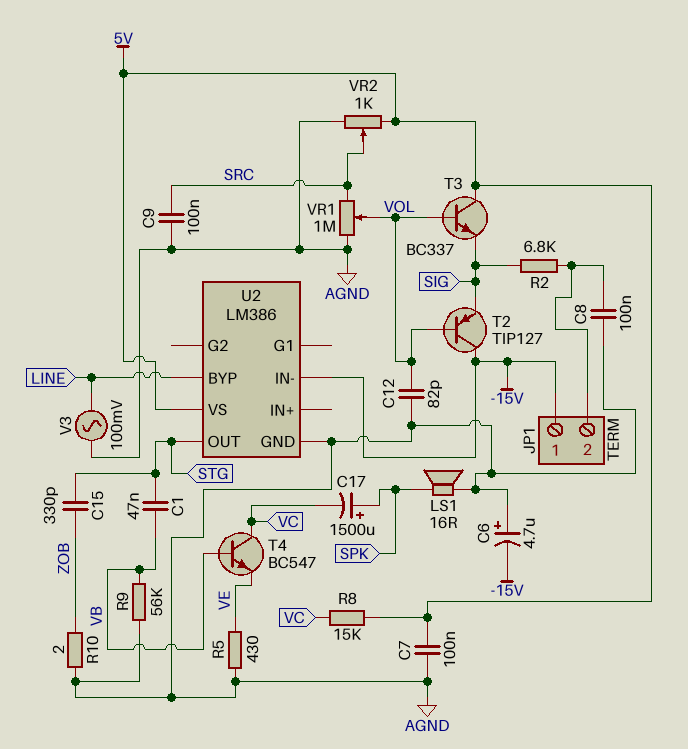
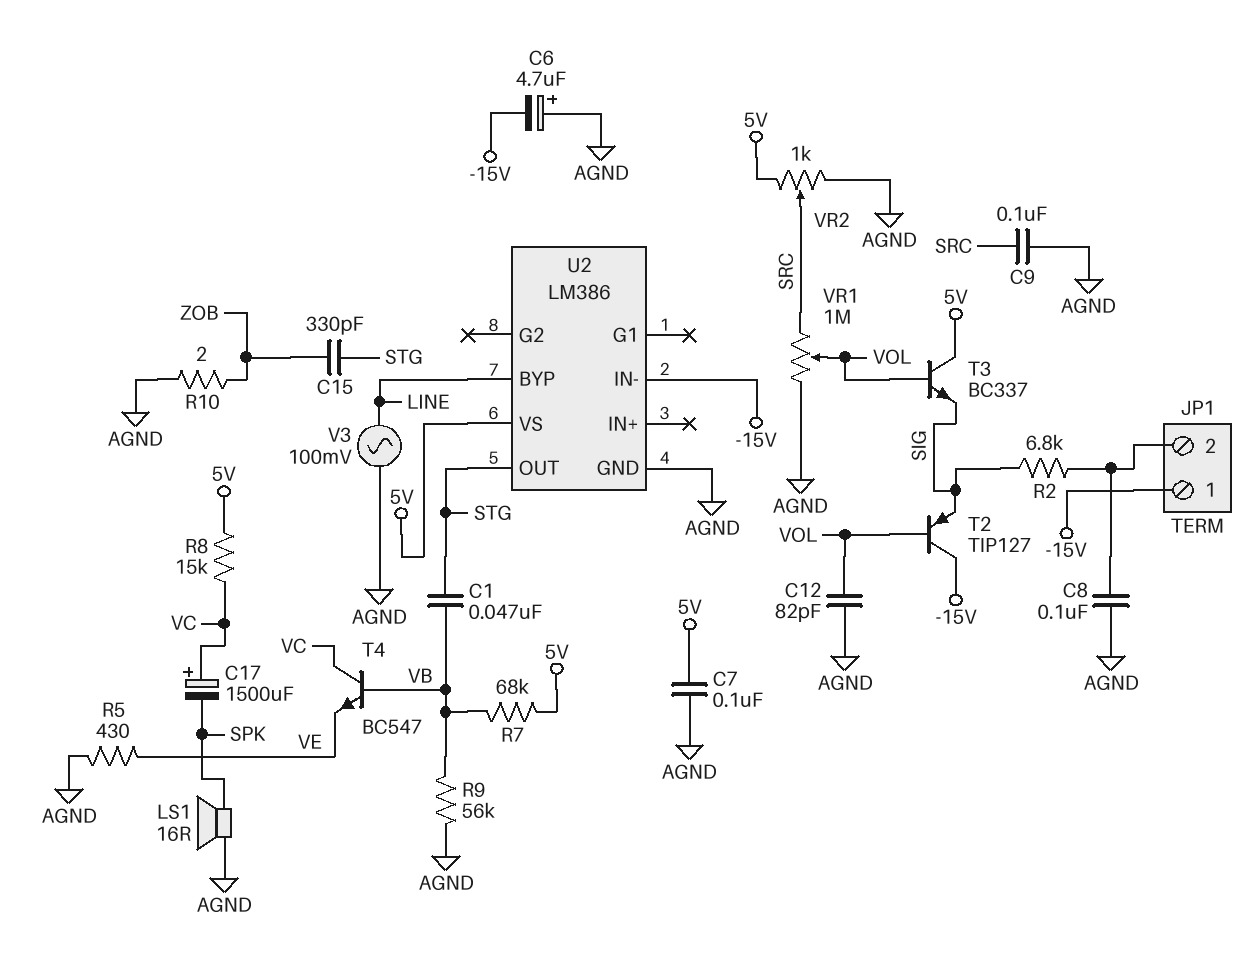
C17: 1500uF (plus SPK, minus VC) -> 1500uF (plus VC, minus SPK)
R7: none -> 68k (5V, VB)

